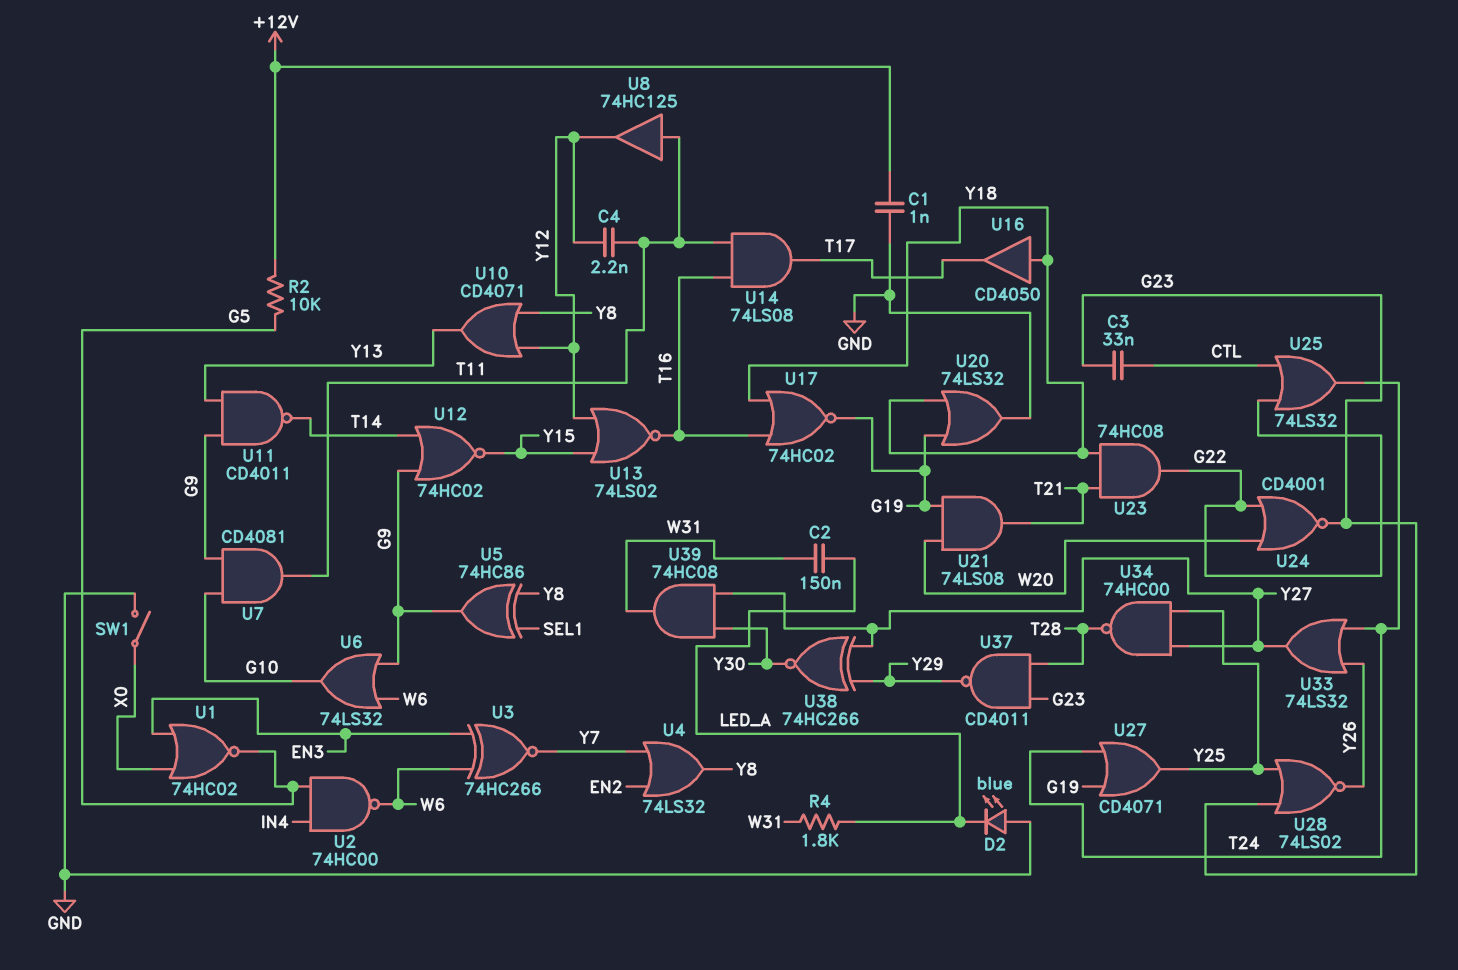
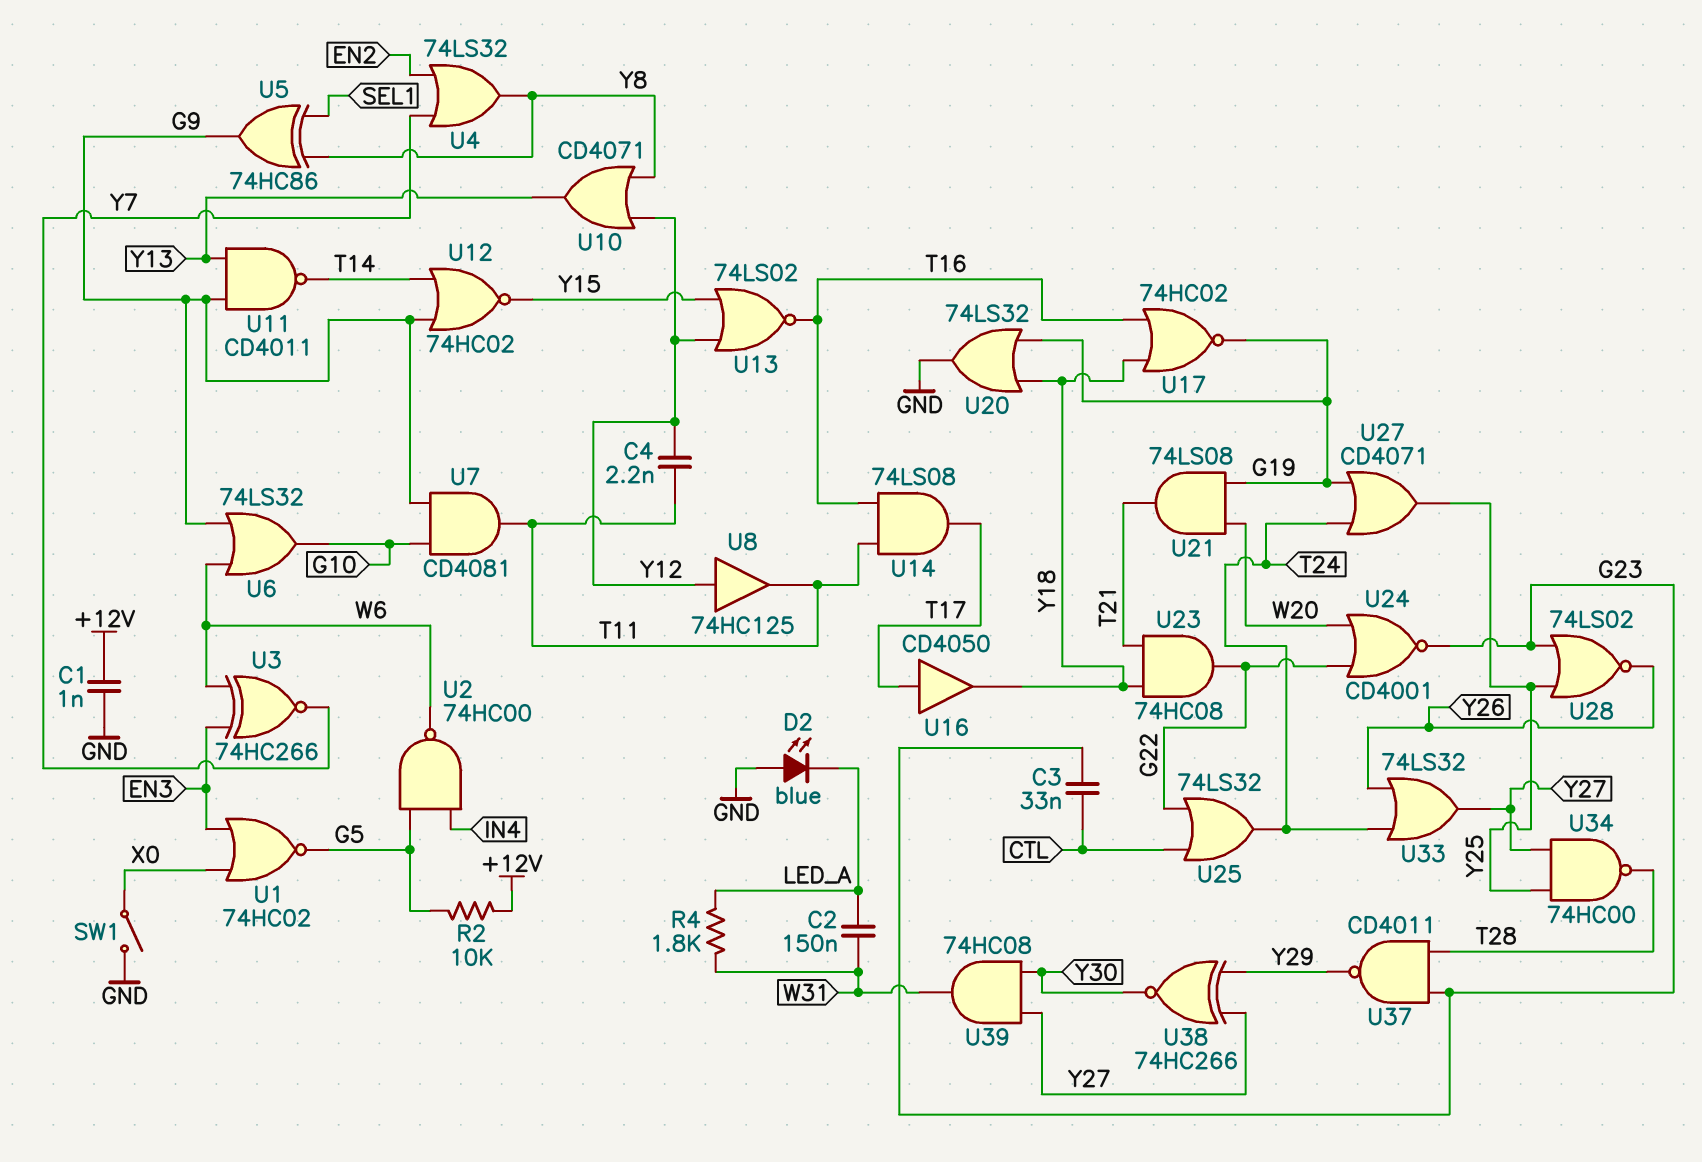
U8: buffer 74HC125 (in T11, out Y12) -> buffer 74HC125 (in Y12, out T11)
U16: buffer CD4050 (in Y18, out T17) -> buffer CD4050 (in T17, out Y18)

